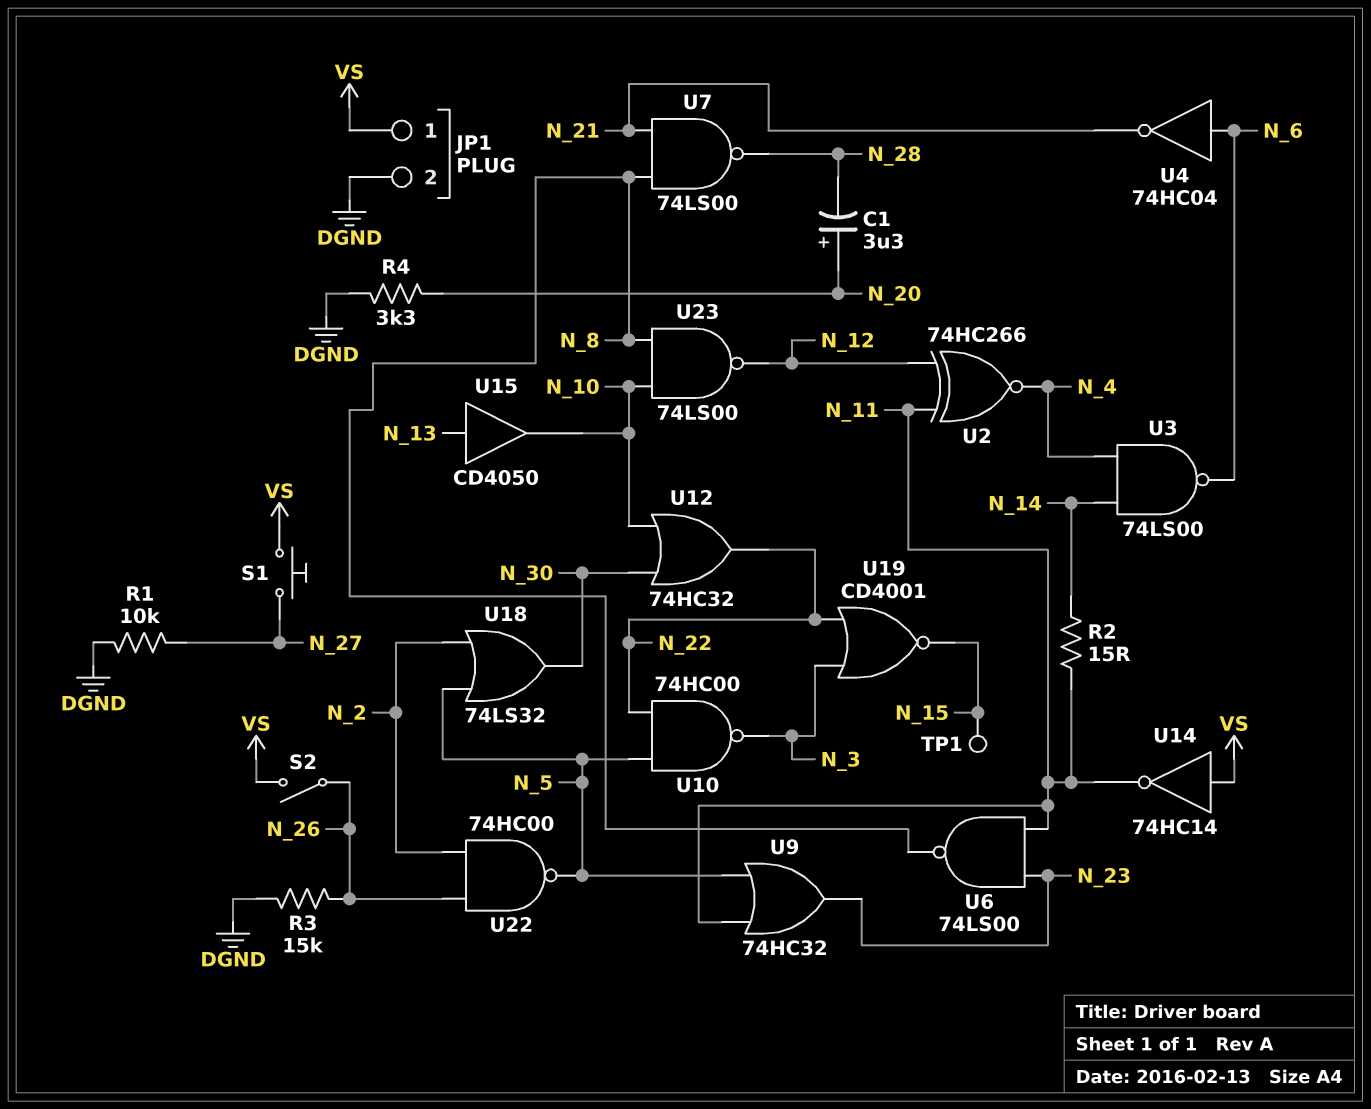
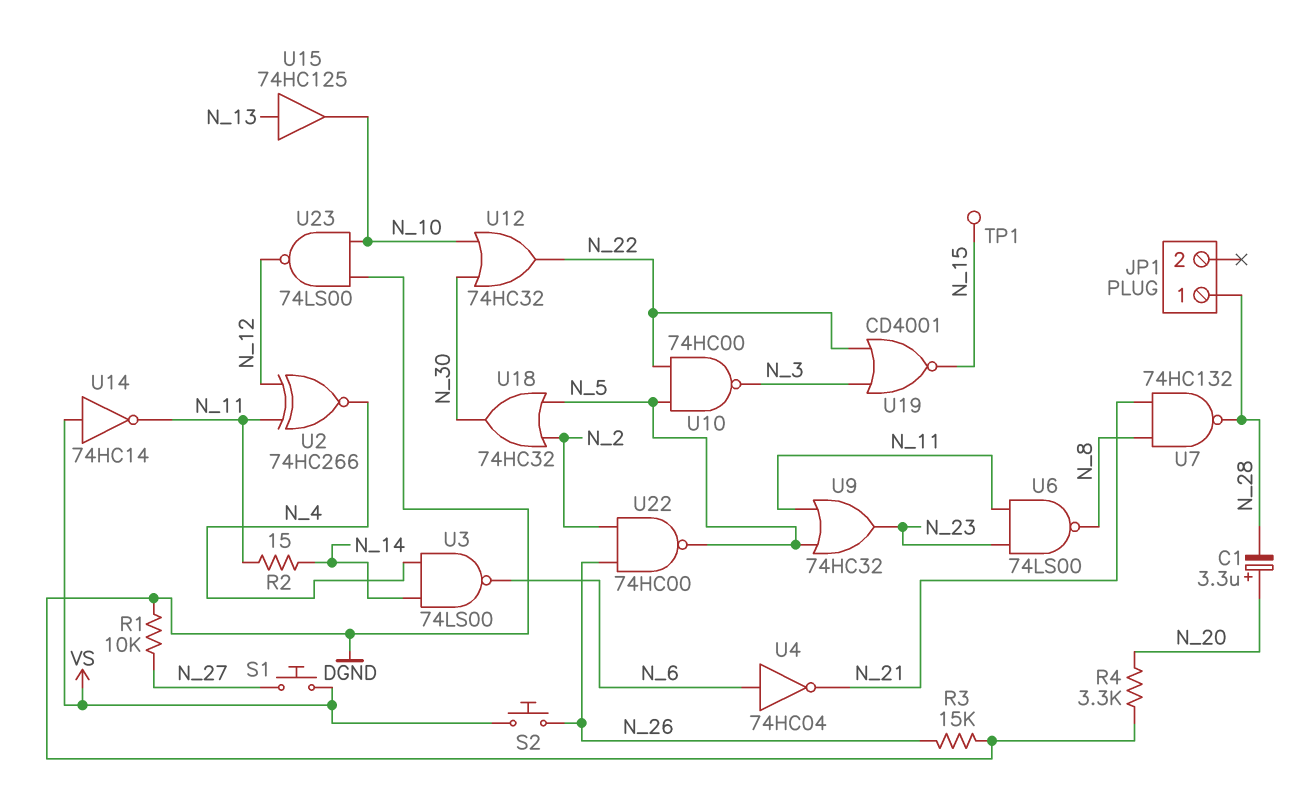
JP1 pin 1: VS -> N_28
JP1 pin 2: DGND -> none
S2: switch (N_26, VS) -> button (N_26, VS)
U7: NAND 74LS00 (in N_8, in N_21, out N_28) -> NAND 74HC132 (in N_8, in N_21, out N_28)
U15: buffer CD4050 (in N_13, out N_10) -> buffer 74HC125 (in N_13, out N_10)
U18: OR 74LS32 (in N_2, in N_5, out N_30) -> OR 74HC32 (in N_2, in N_5, out N_30)
U23: NAND 74LS00 (in N_8, in N_10, out N_12) -> NAND 74LS00 (in DGND, in N_10, out N_12)

